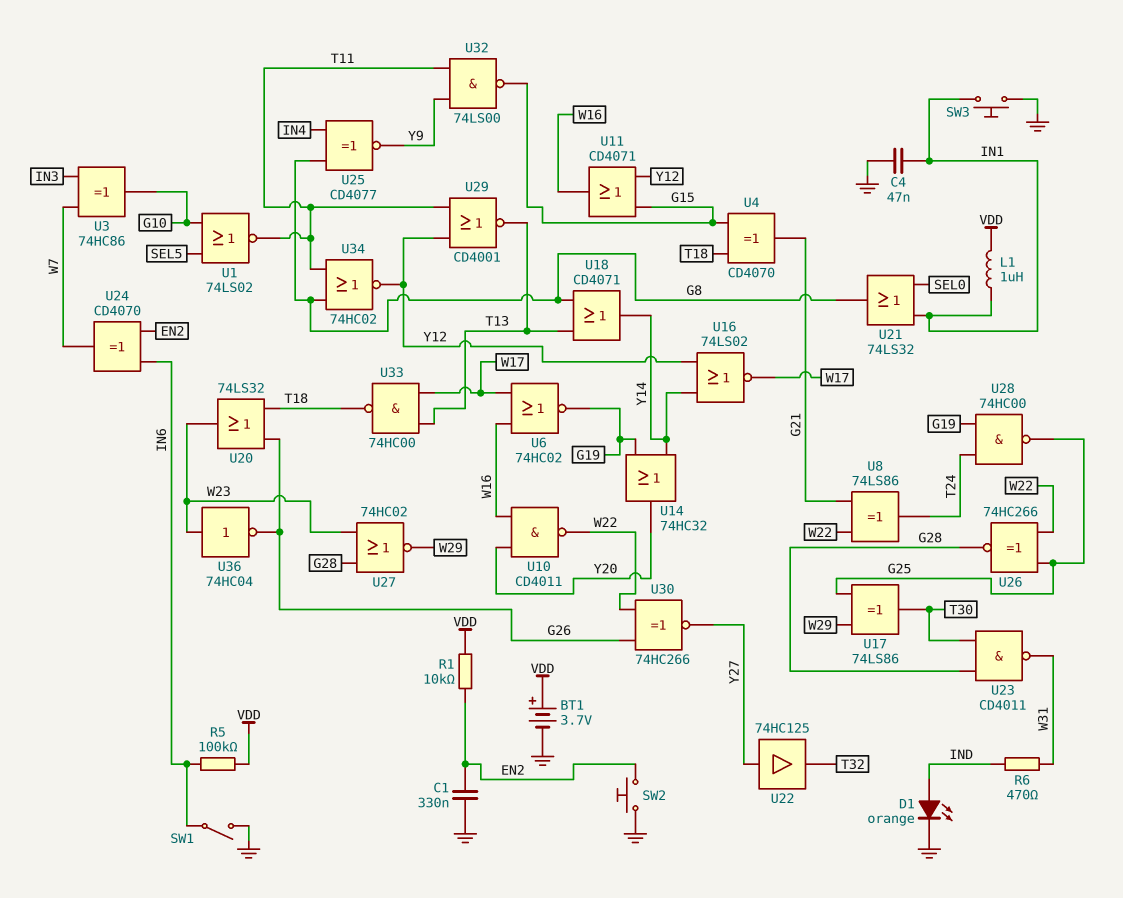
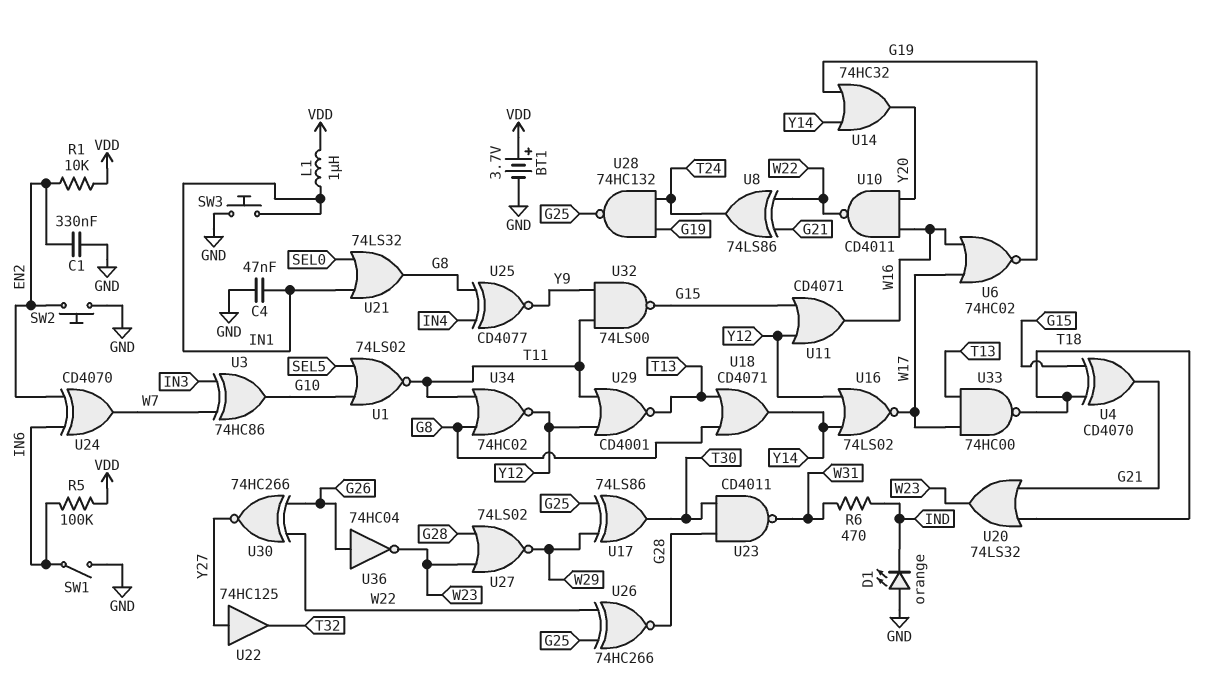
D1: LED orange (A IND, K GND) -> LED orange (A GND, K IND)
U20: OR 74LS32 (in G26, in T18, out W23) -> OR 74LS32 (in G21, in T18, out W23)
U27: NOR 74HC02 (in G28, in W23, out W29) -> NOR 74LS02 (in G28, in W23, out W29)
U28: NAND 74HC00 (in G19, in T24, out G25) -> NAND 74HC132 (in G19, in T24, out G25)
U36: NOT 74HC04 (in W23, out G26) -> NOT 74HC04 (in G26, out W23)

